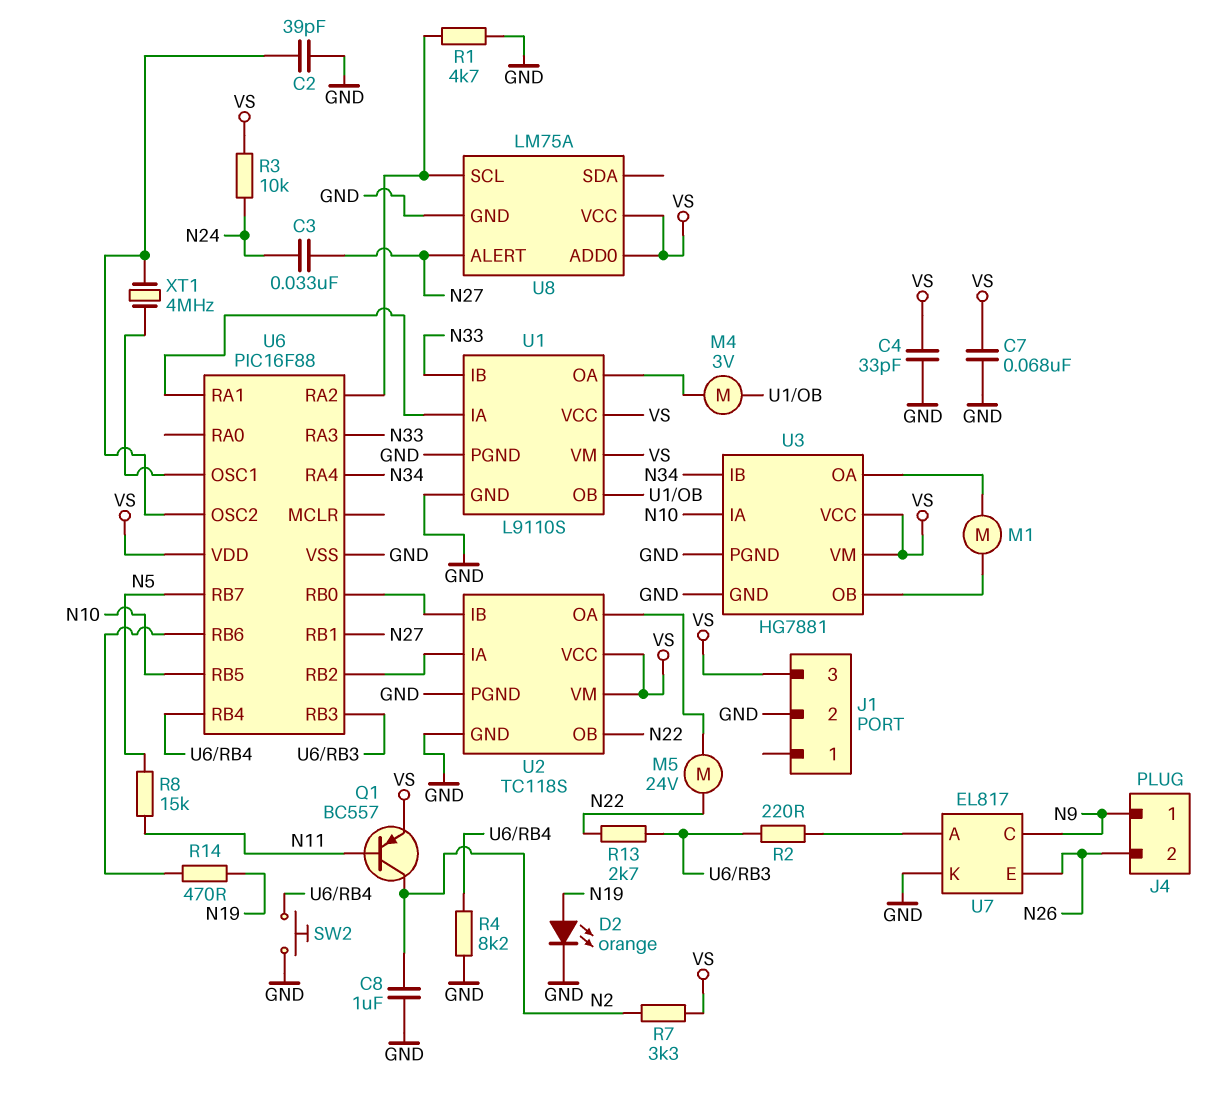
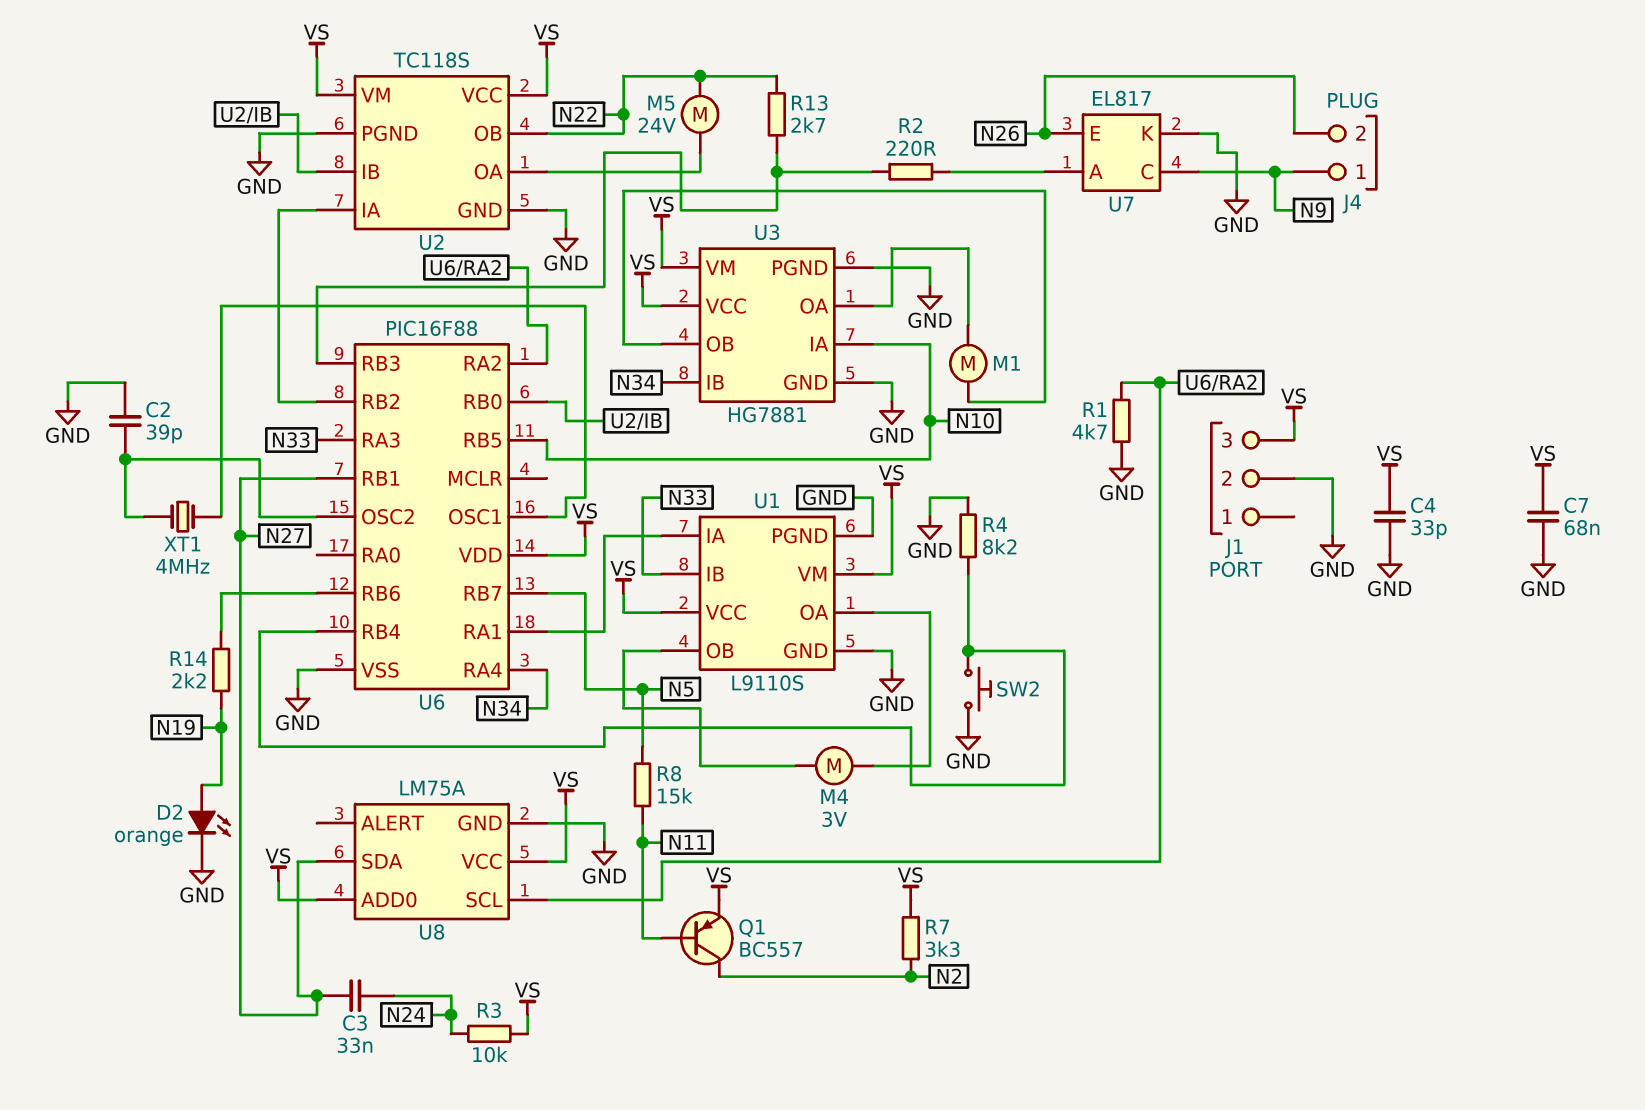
C8: 1uF (GND, N2) -> none
R14: 470 (N19, U6/RB6) -> 2.2k (N19, U6/RB6)
U8 pin ALERT: N27 -> none
U8 pin SDA: none -> N27

